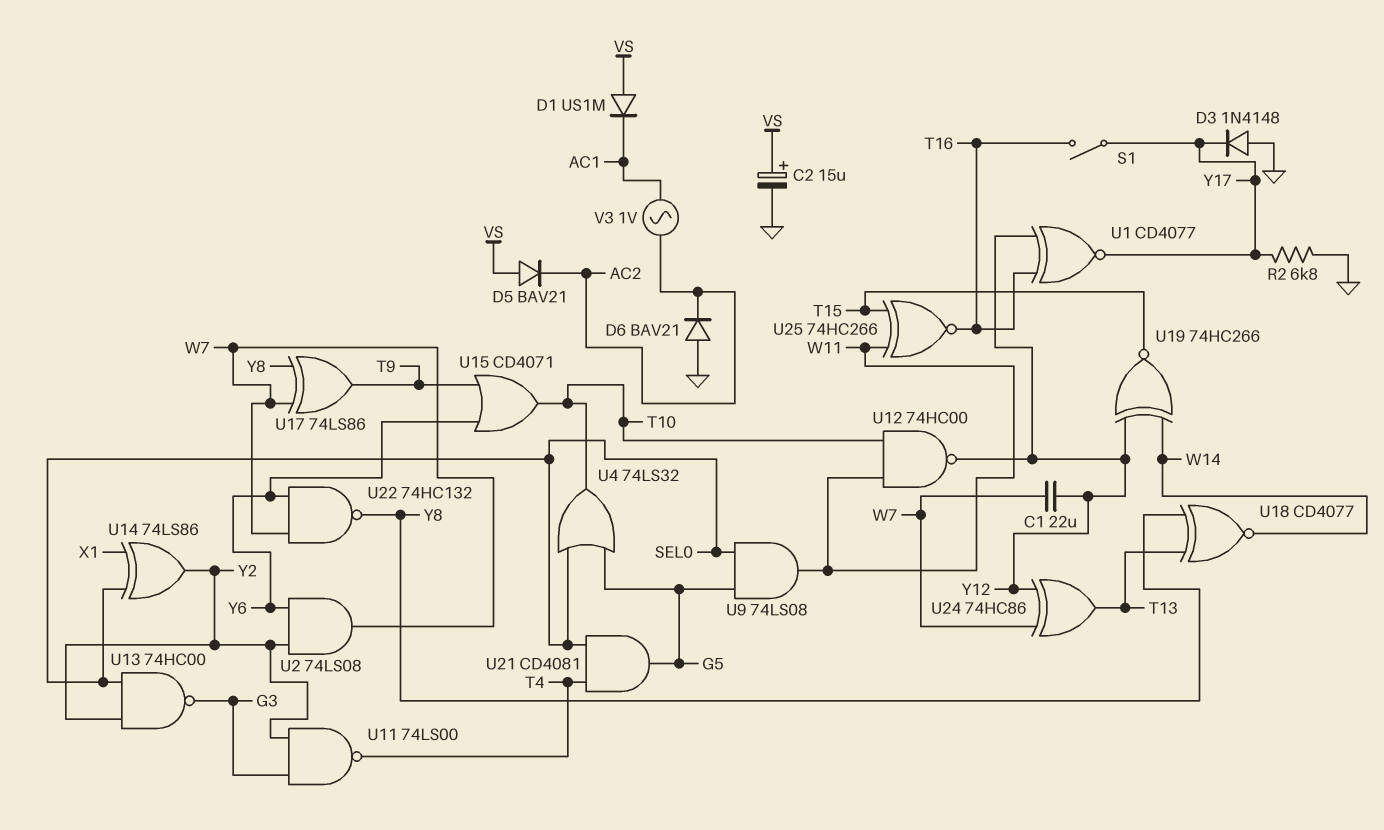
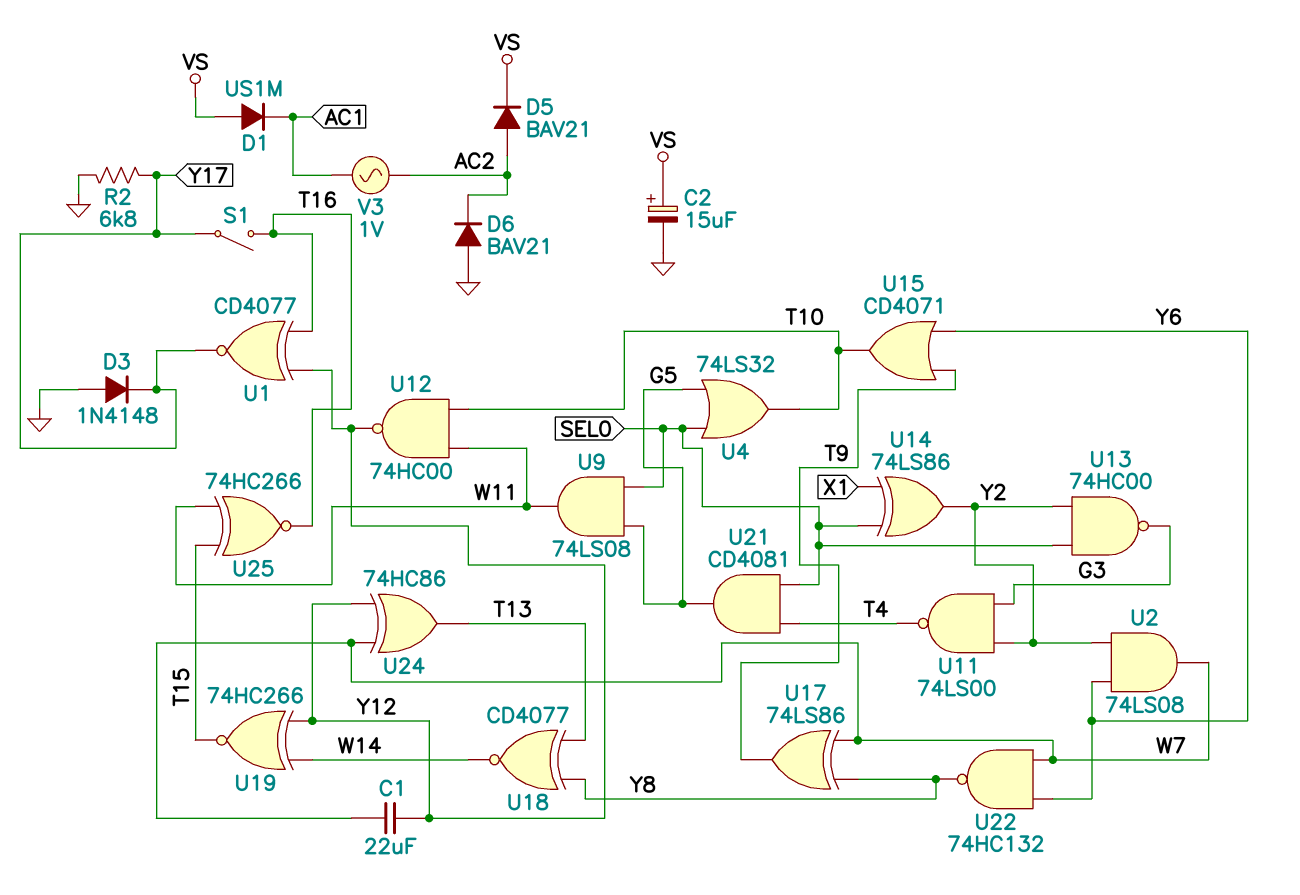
D5: diode BAV21 (A VS, K AC2) -> diode BAV21 (A AC2, K VS)

